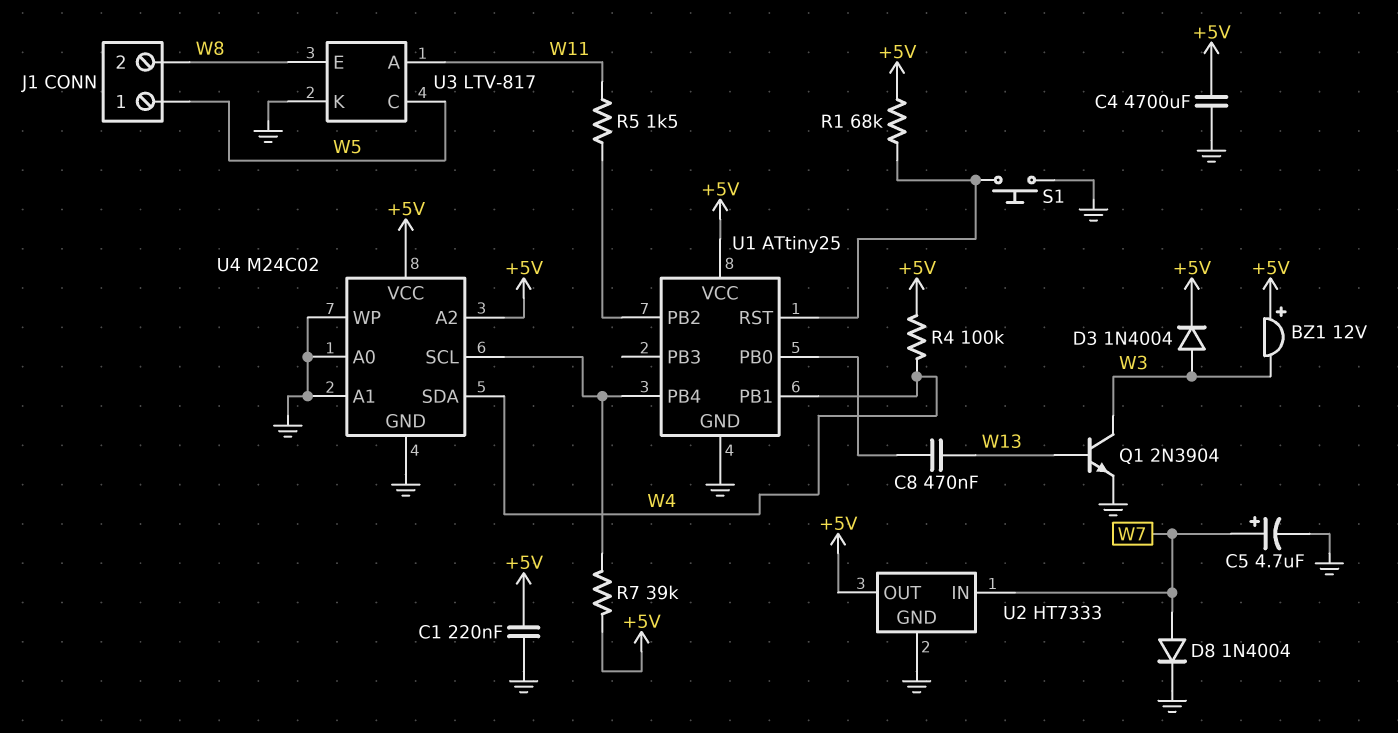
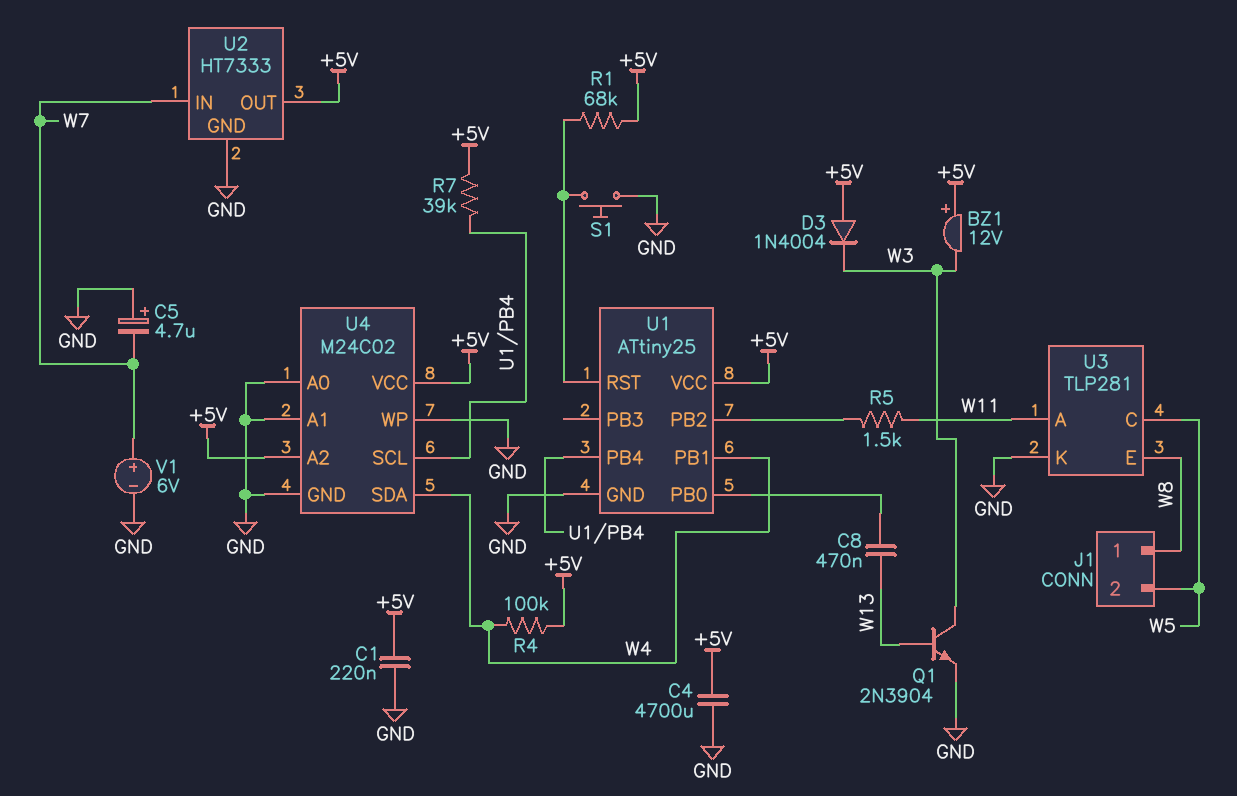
C5: 4.7uF (plus W7, minus GND) -> 4.7uF (plus GND, minus W7)
D3: diode 1N4004 (A W3, K +5V) -> diode 1N4004 (A +5V, K W3)
D8: diode 1N4004 (A W7, K GND) -> none
J1 pin 1: W5 -> W8
J1 pin 2: W8 -> W5
U3: LTV-817 -> TLP281
V1: none -> 6V (plus W7, minus GND)

